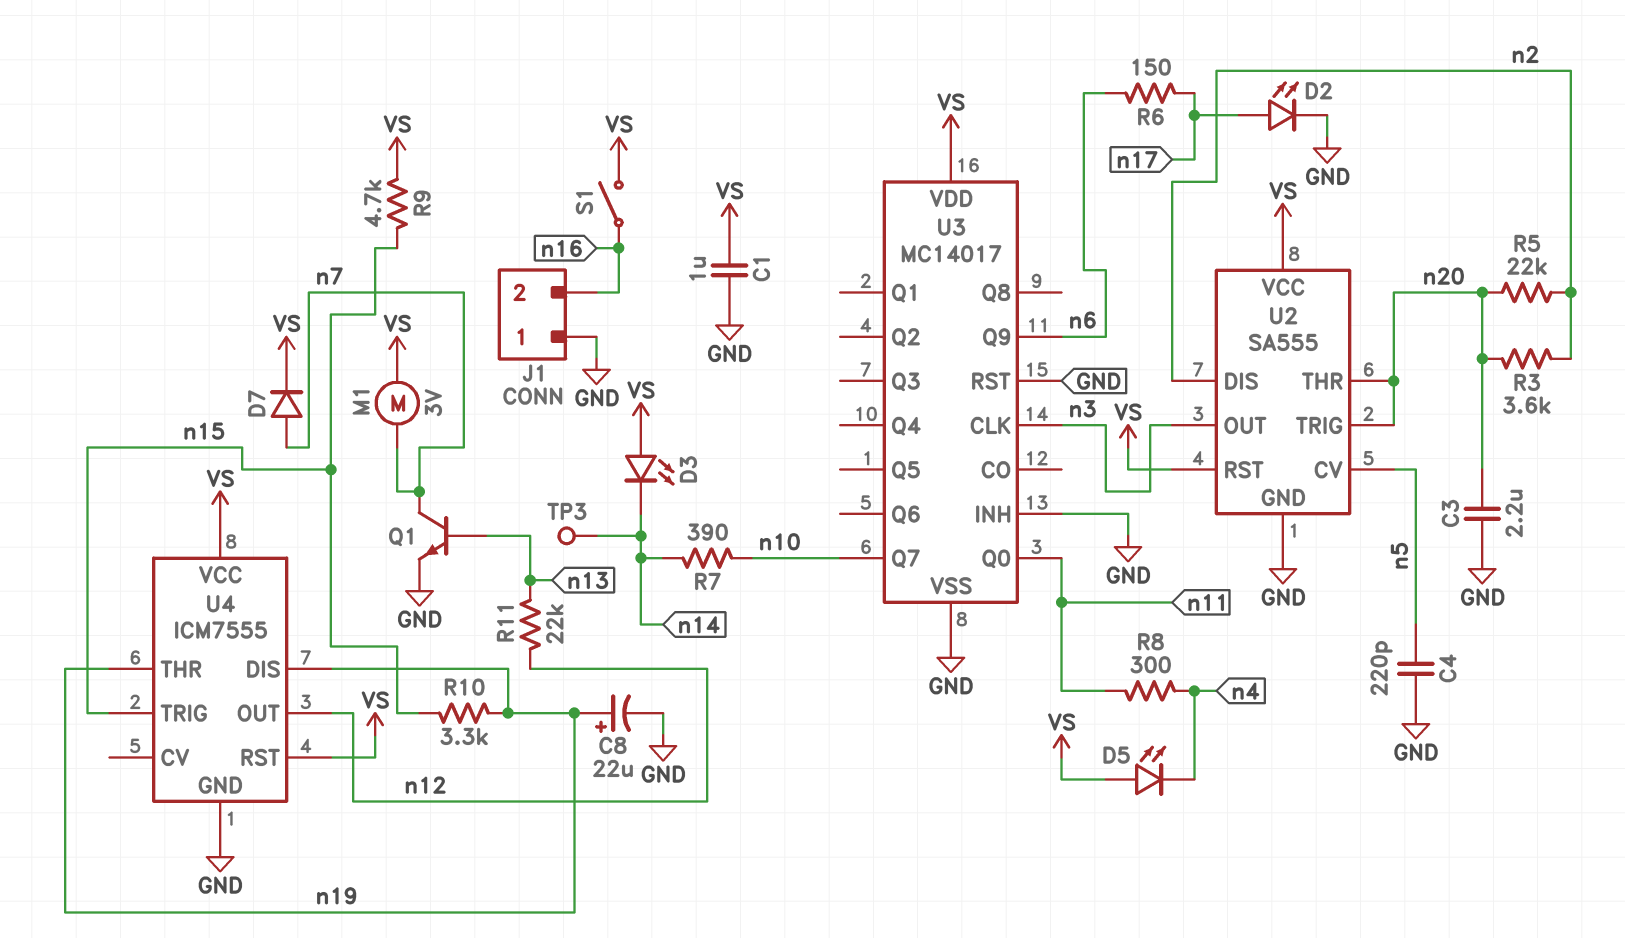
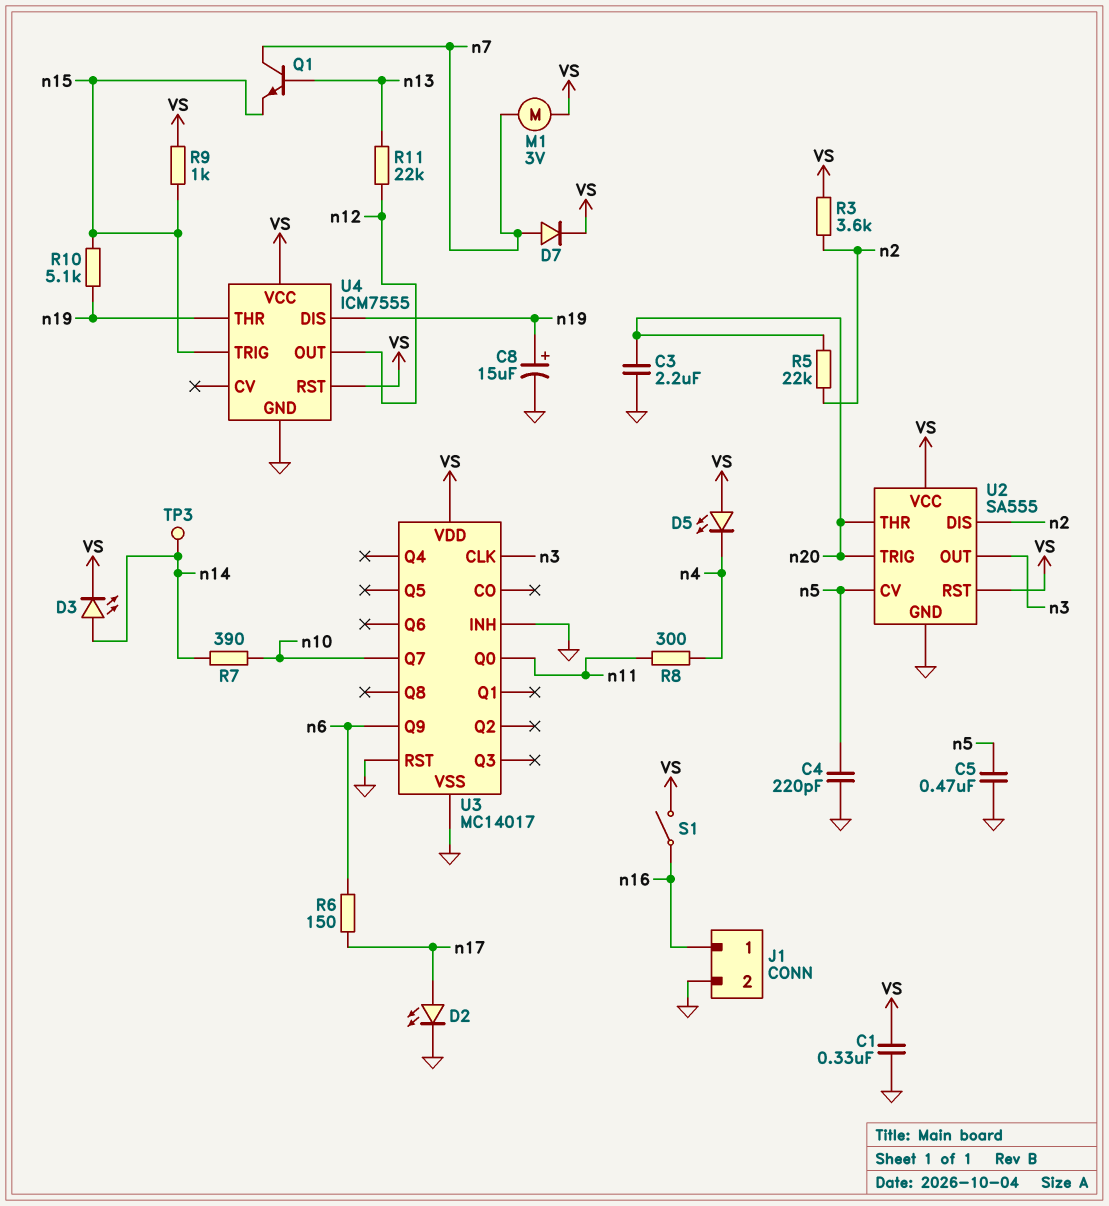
C1: 1uF (GND, VS) -> 330nF (GND, VS)
C5: none -> 470nF (GND, n5)
C8: 22uF (plus n19, minus GND) -> 15uF (plus n19, minus GND)
D3: LED (A VS, K n14) -> LED (A n14, K VS)
J1 pin 1: GND -> n16
J1 pin 2: n16 -> GND
Q1: NPN (B n13, C n7, E GND) -> NPN (B n13, C n7, E n15)
R3: 3.6k (n2, n20) -> 3.6k (VS, n2)
R9: 4.7k (VS, n15) -> 1k (VS, n15)
R10: 3.3k (n15, n19) -> 5.1k (n15, n19)

